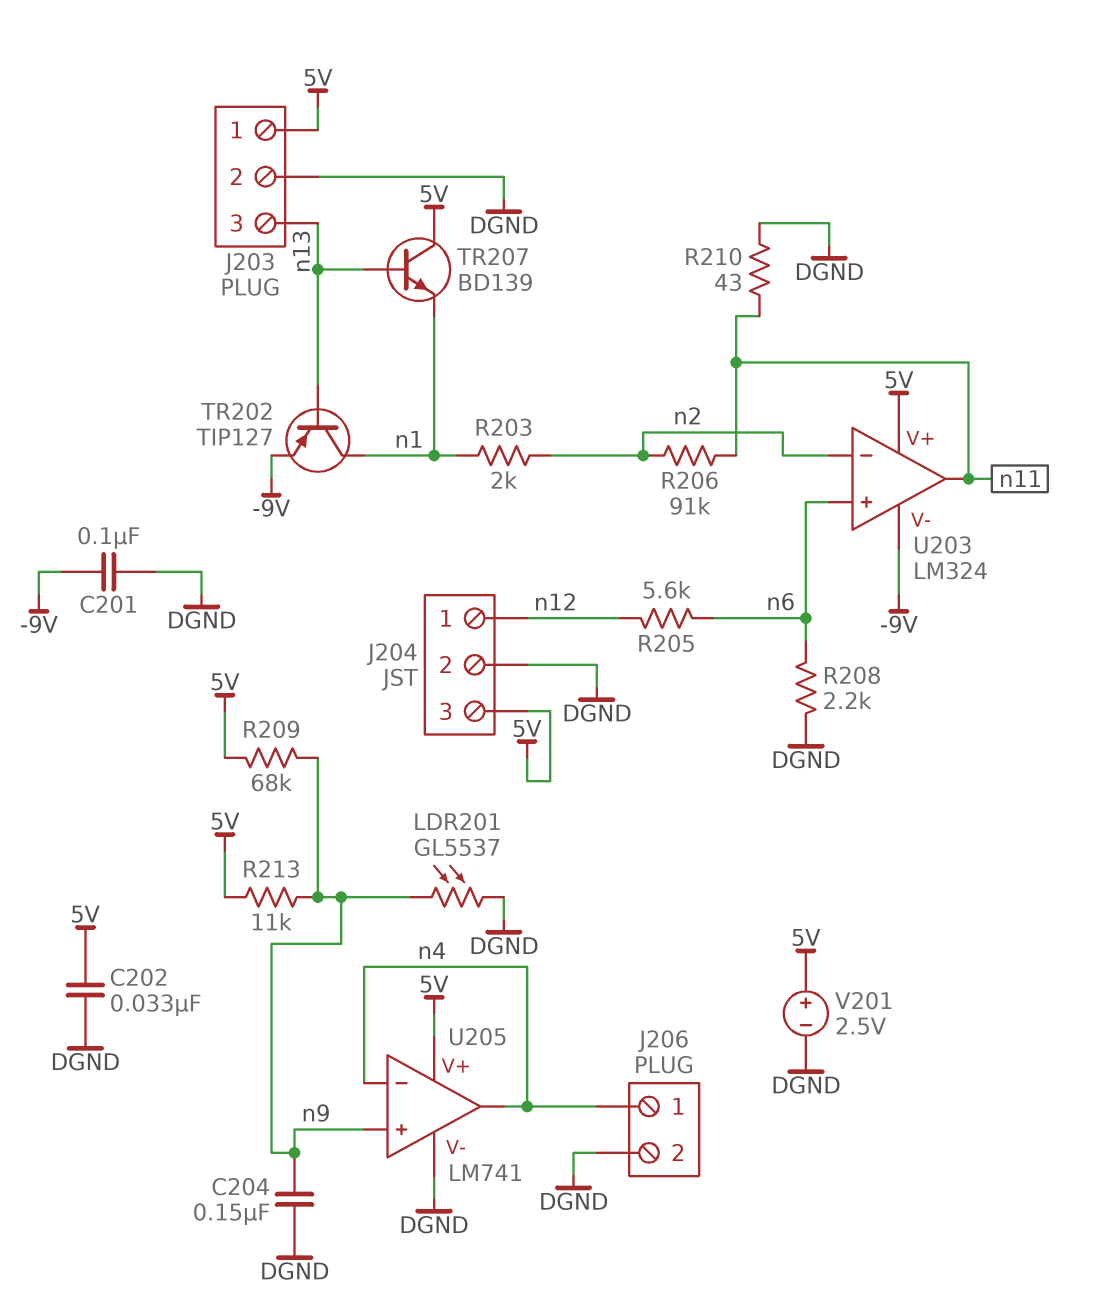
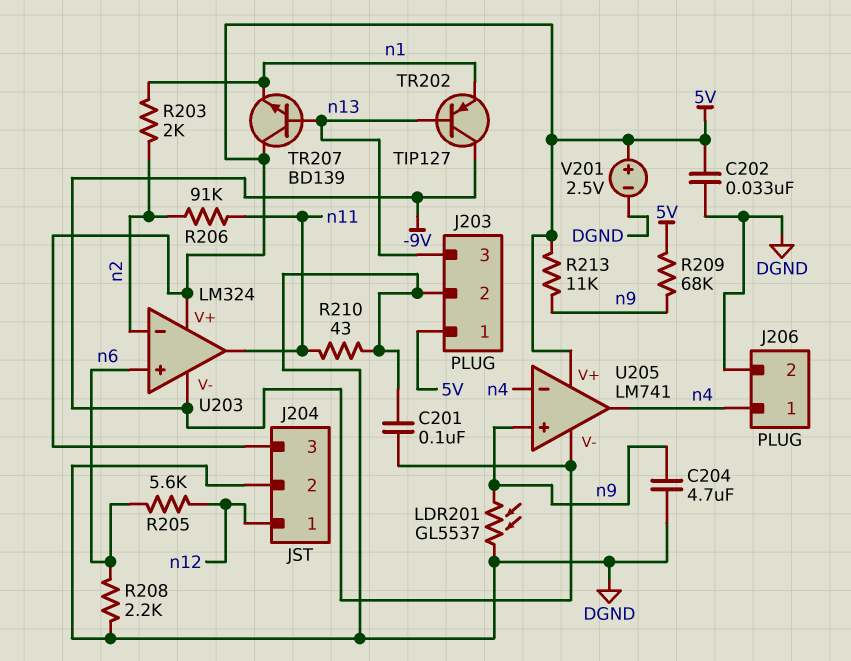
C204: 150nF (DGND, n9) -> 4.7uF (DGND, n9)
TR202: PNP TIP127 (B n13, C n1, E -9V) -> PNP TIP127 (B n13, C -9V, E n1)
U205 pin V-: DGND -> -9V

